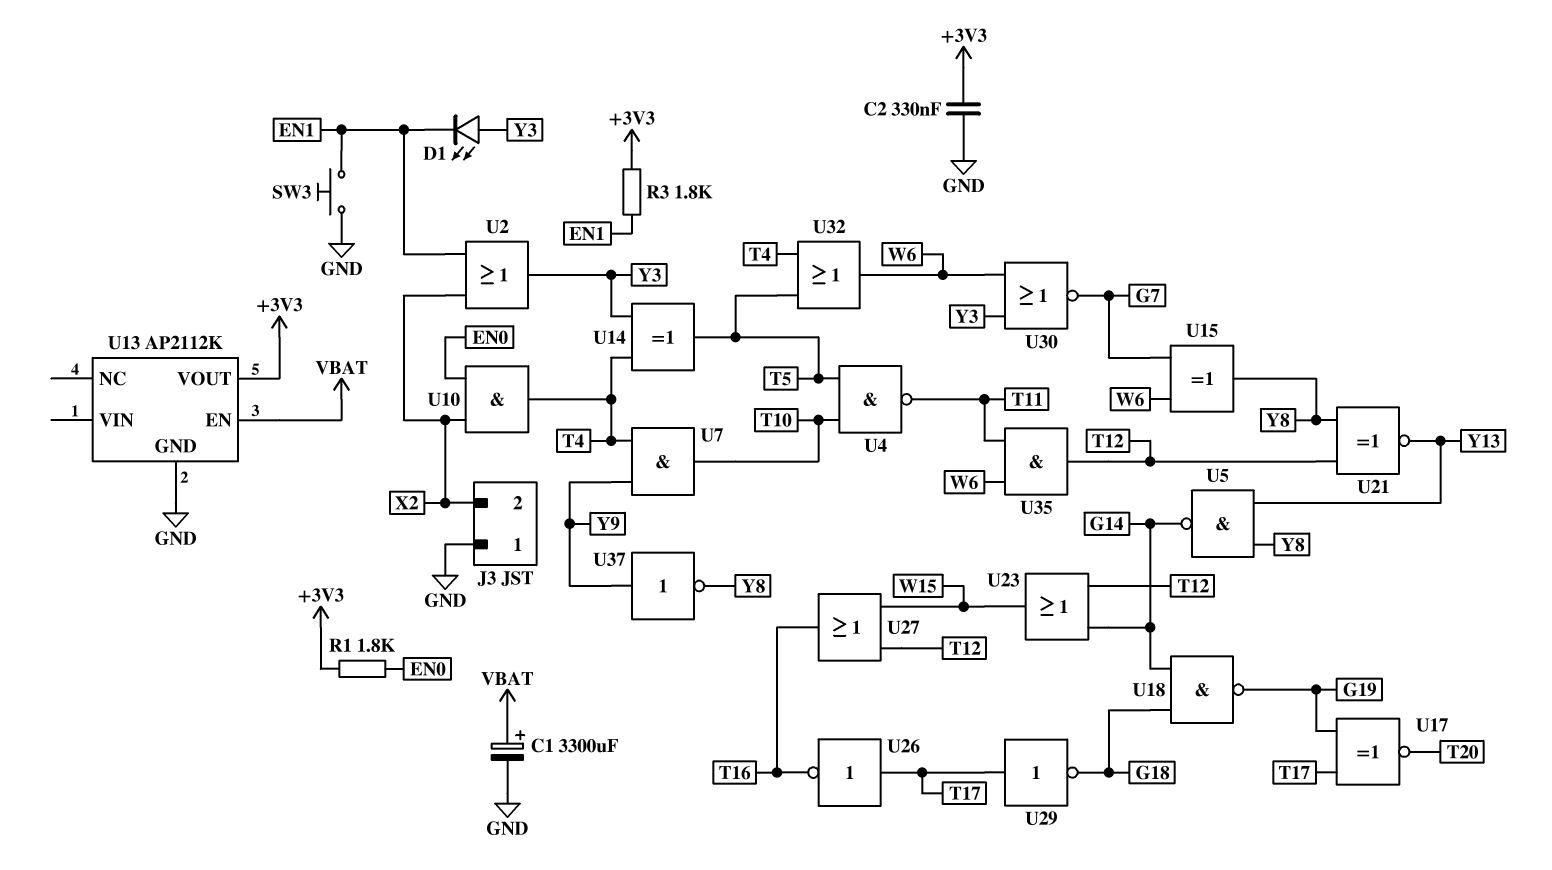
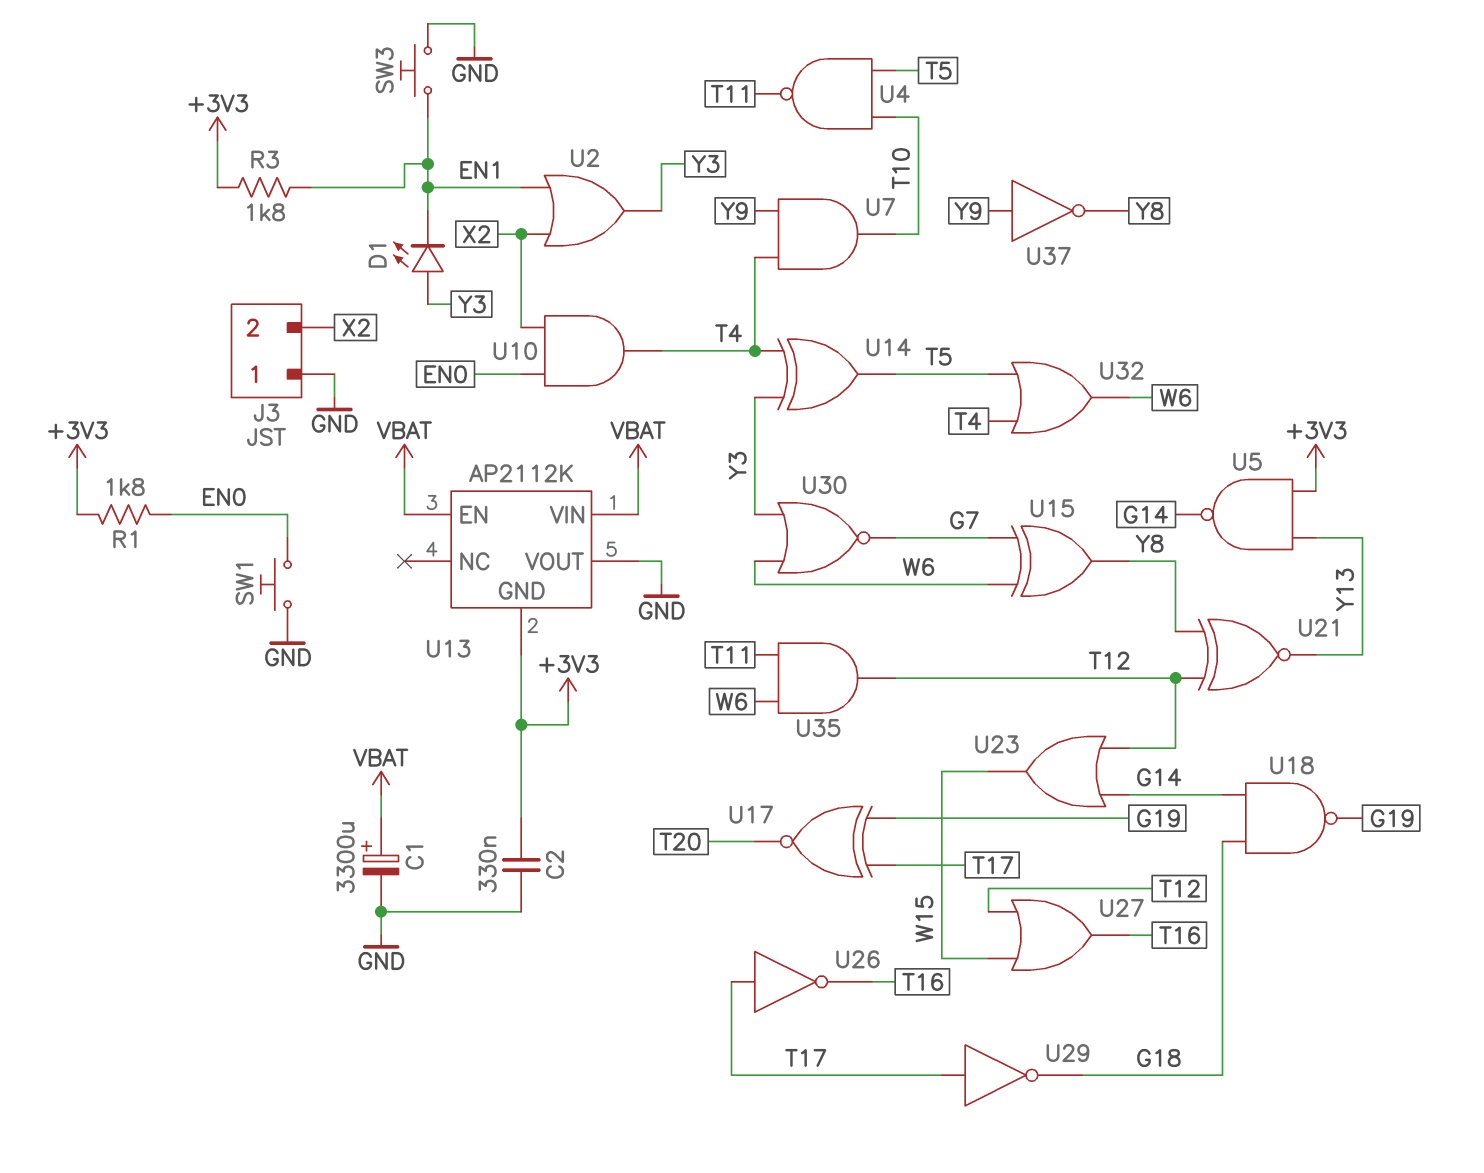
SW1: none -> button (EN0, GND)
U5: NAND (in Y8, in Y13, out G14) -> NAND (in +3V3, in Y13, out G14)
U13 pin GND: GND -> +3V3
U13 pin VIN: none -> VBAT
U13 pin VOUT: +3V3 -> GND

